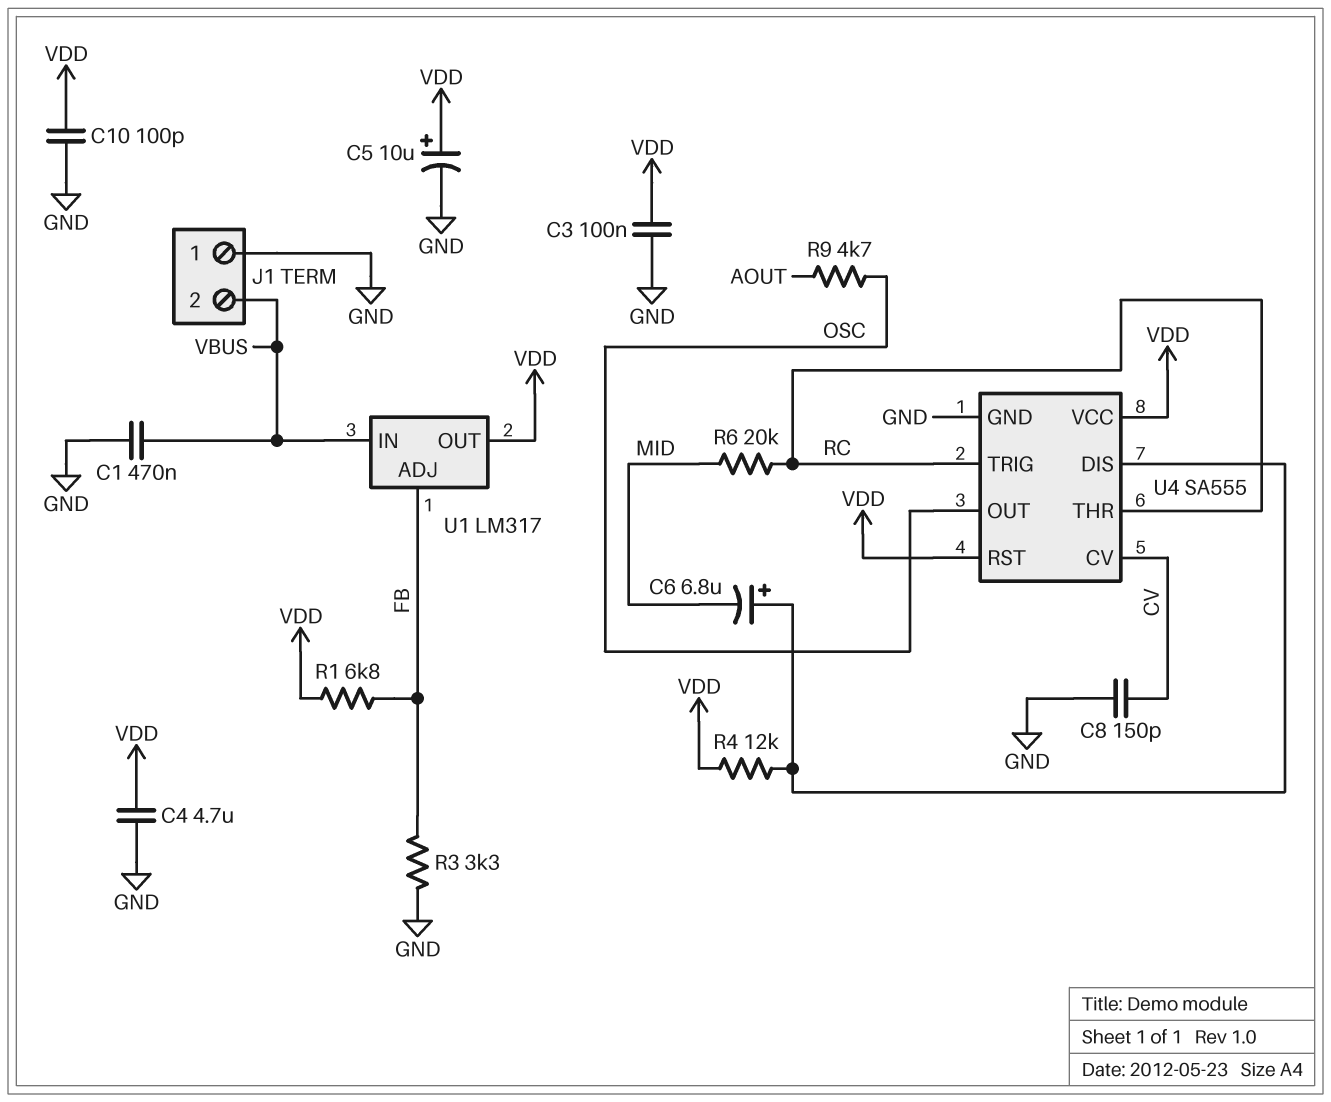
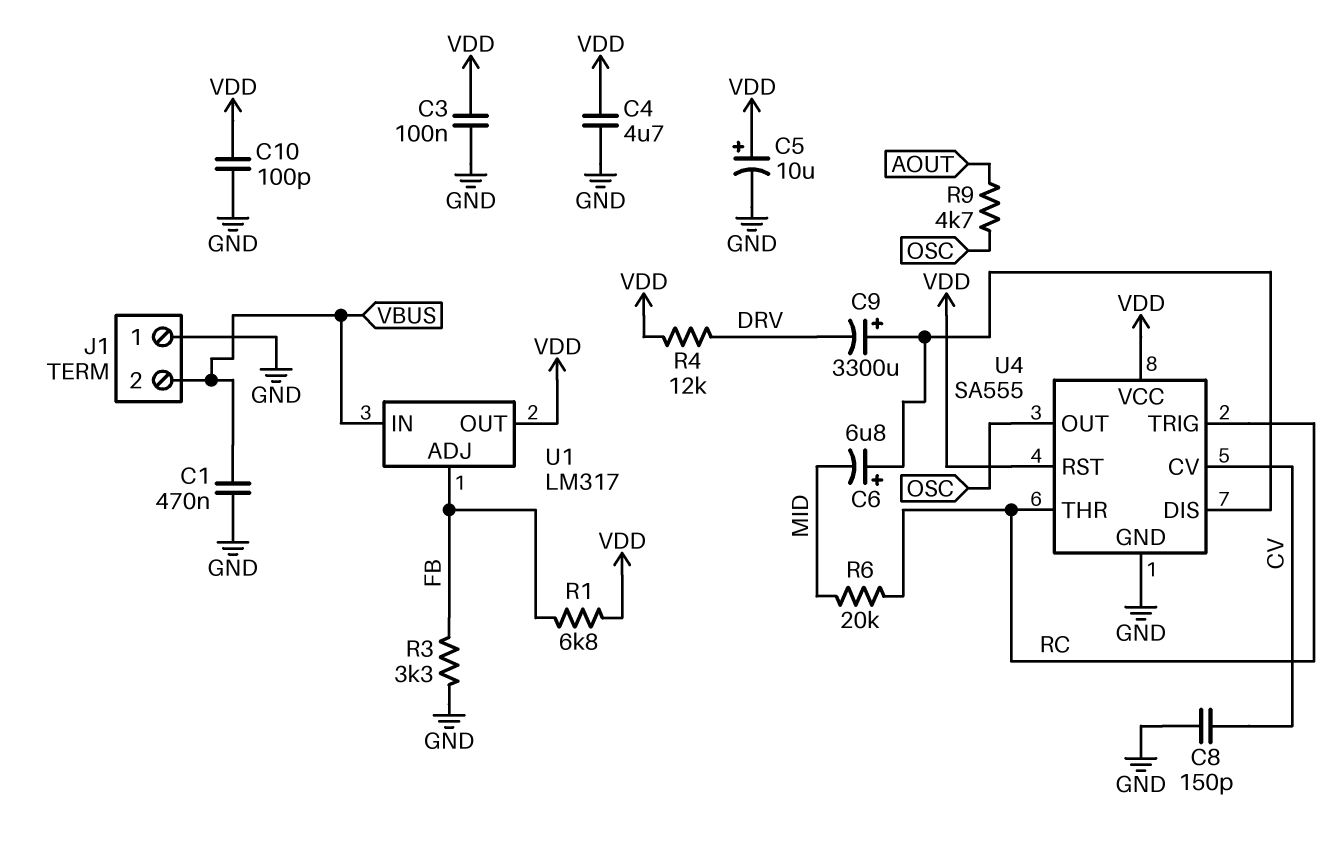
C9: none -> 3300uF (plus U4/DIS, minus DRV)
R4: 12k (U4/DIS, VDD) -> 12k (DRV, VDD)

